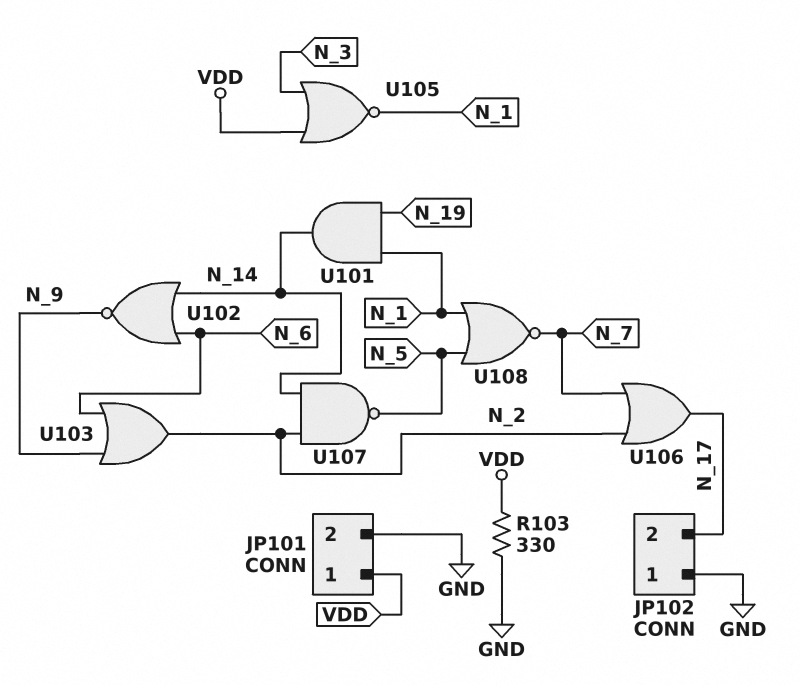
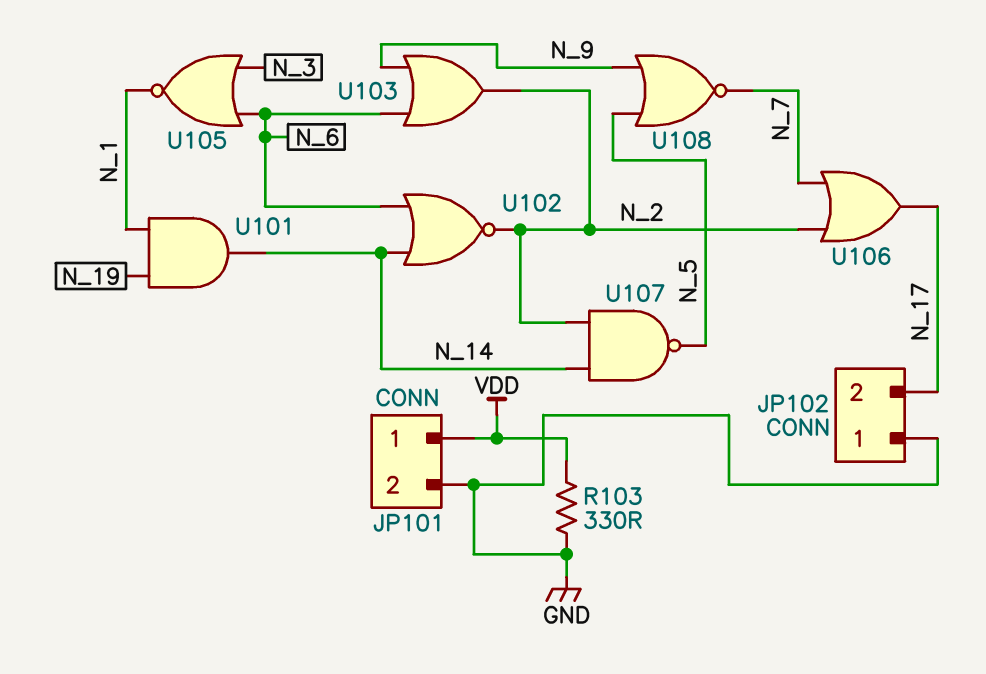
U102: NOR (in N_6, in N_14, out N_9) -> NOR (in N_6, in N_14, out N_2)
U105: NOR (in N_3, in VDD, out N_1) -> NOR (in N_3, in N_6, out N_1)
U108: NOR (in N_1, in N_5, out N_7) -> NOR (in N_5, in N_9, out N_7)

